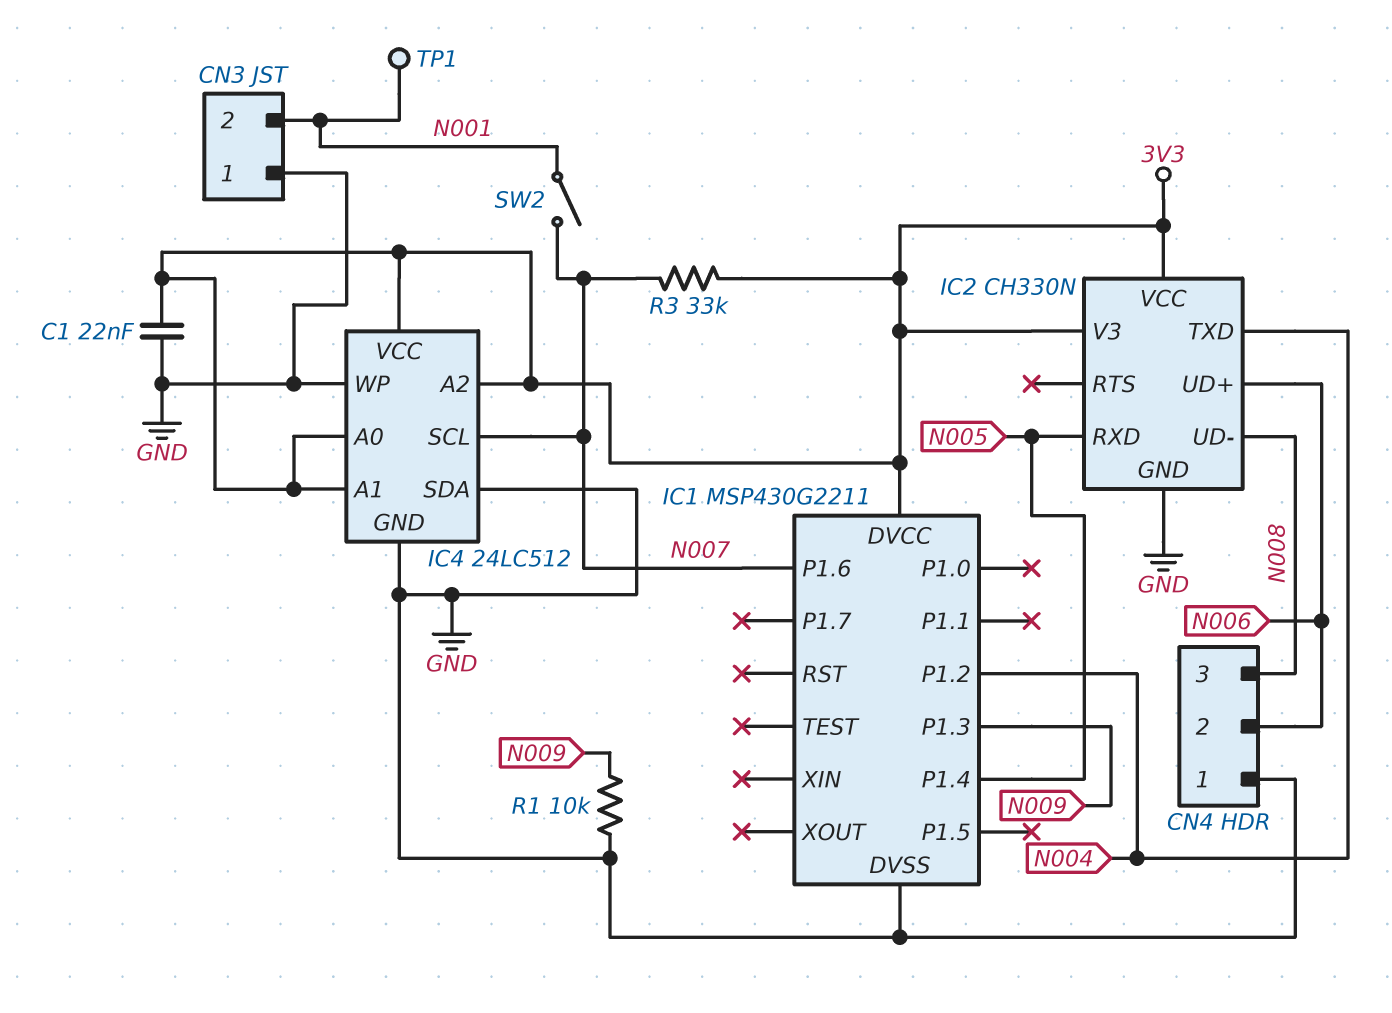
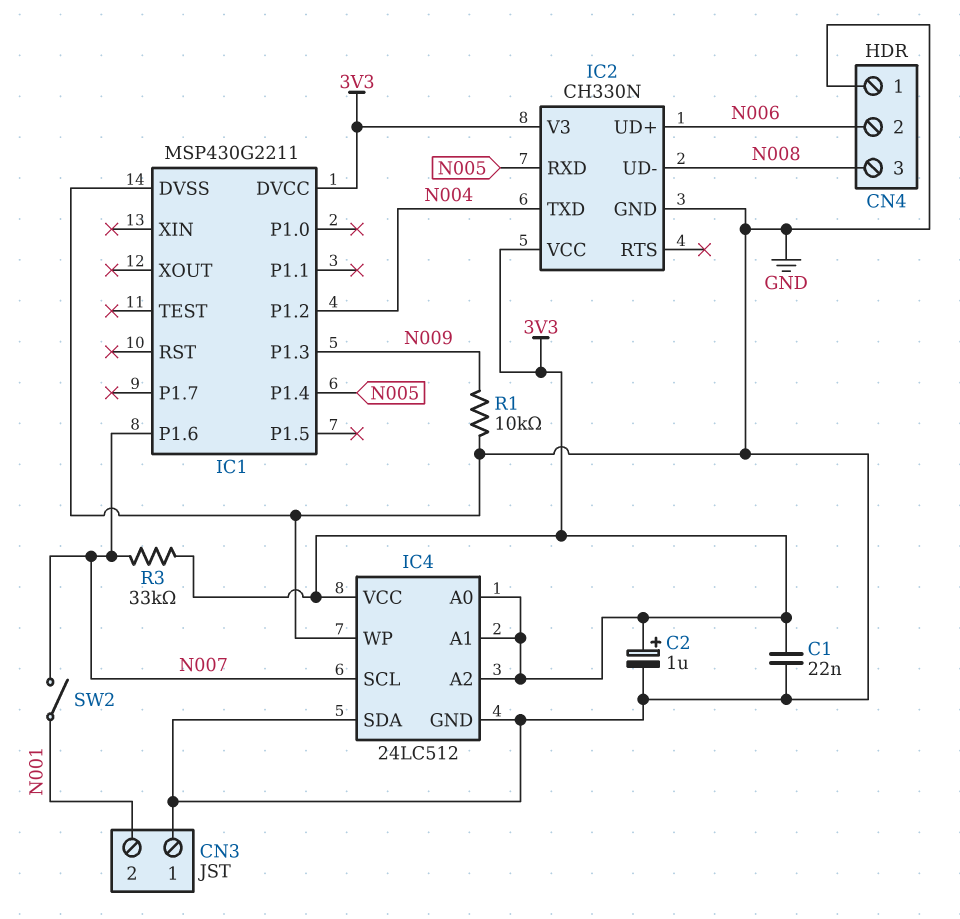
C2: none -> 1uF (plus 3V3, minus GND)
TP1: test point (N001) -> none

